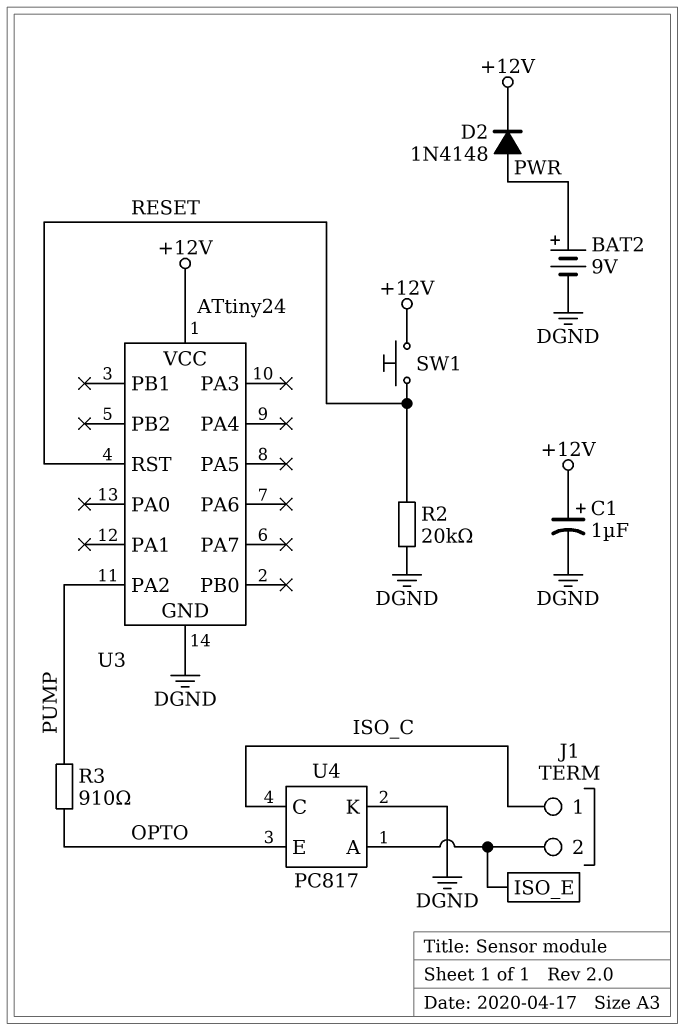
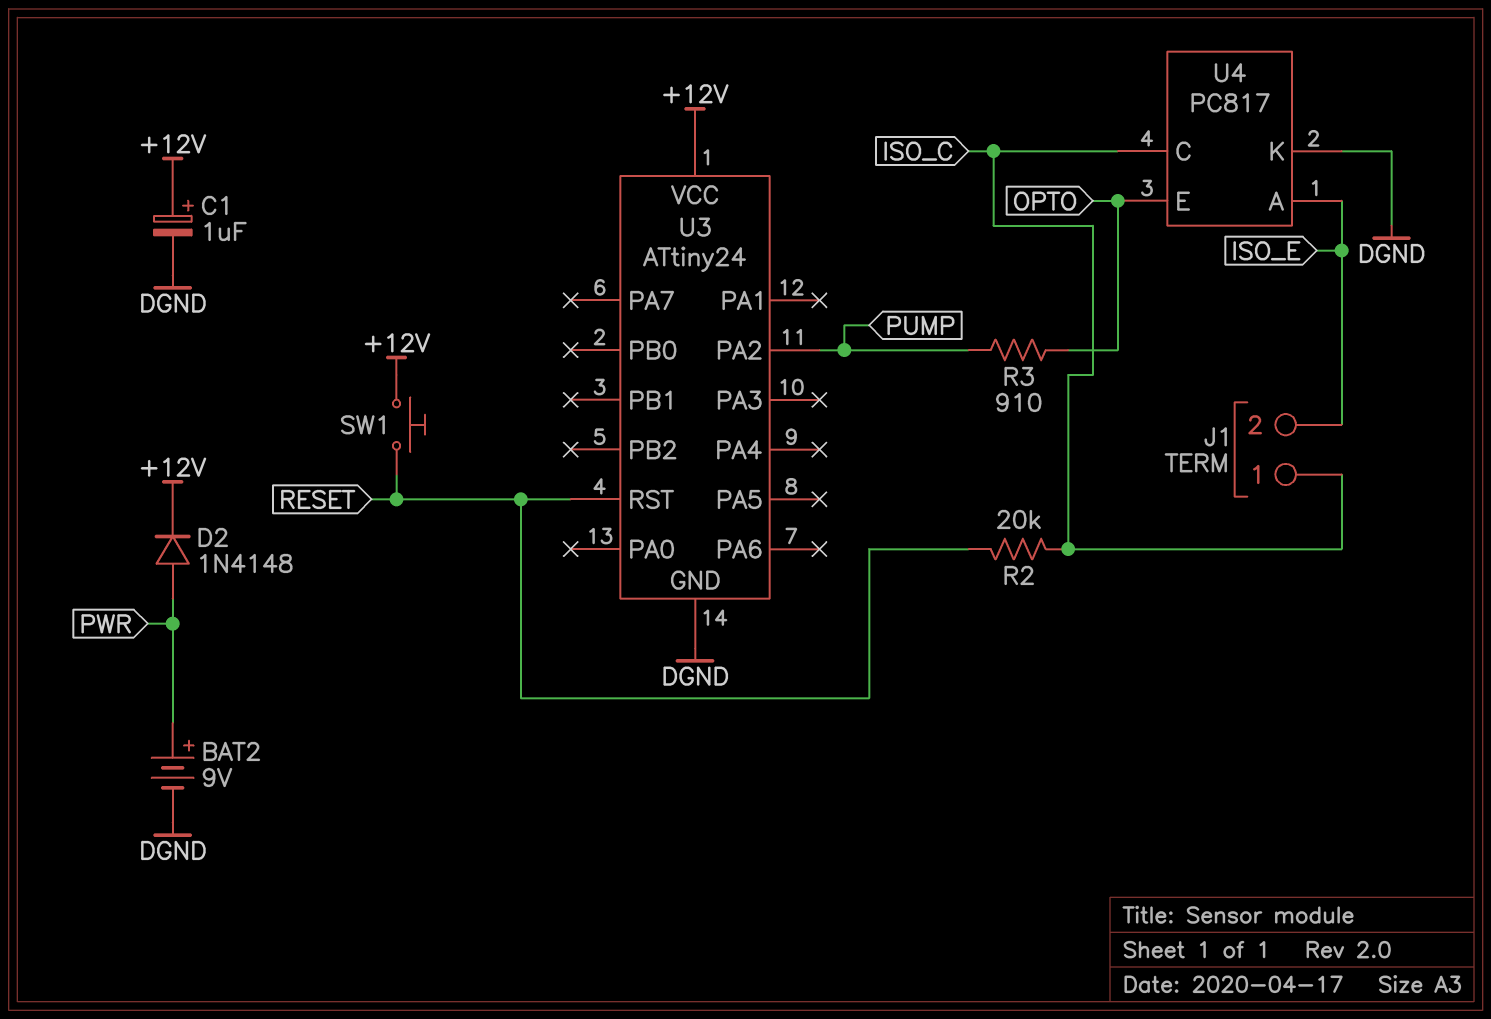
R2: 20k (DGND, RESET) -> 20k (ISO_C, RESET)

